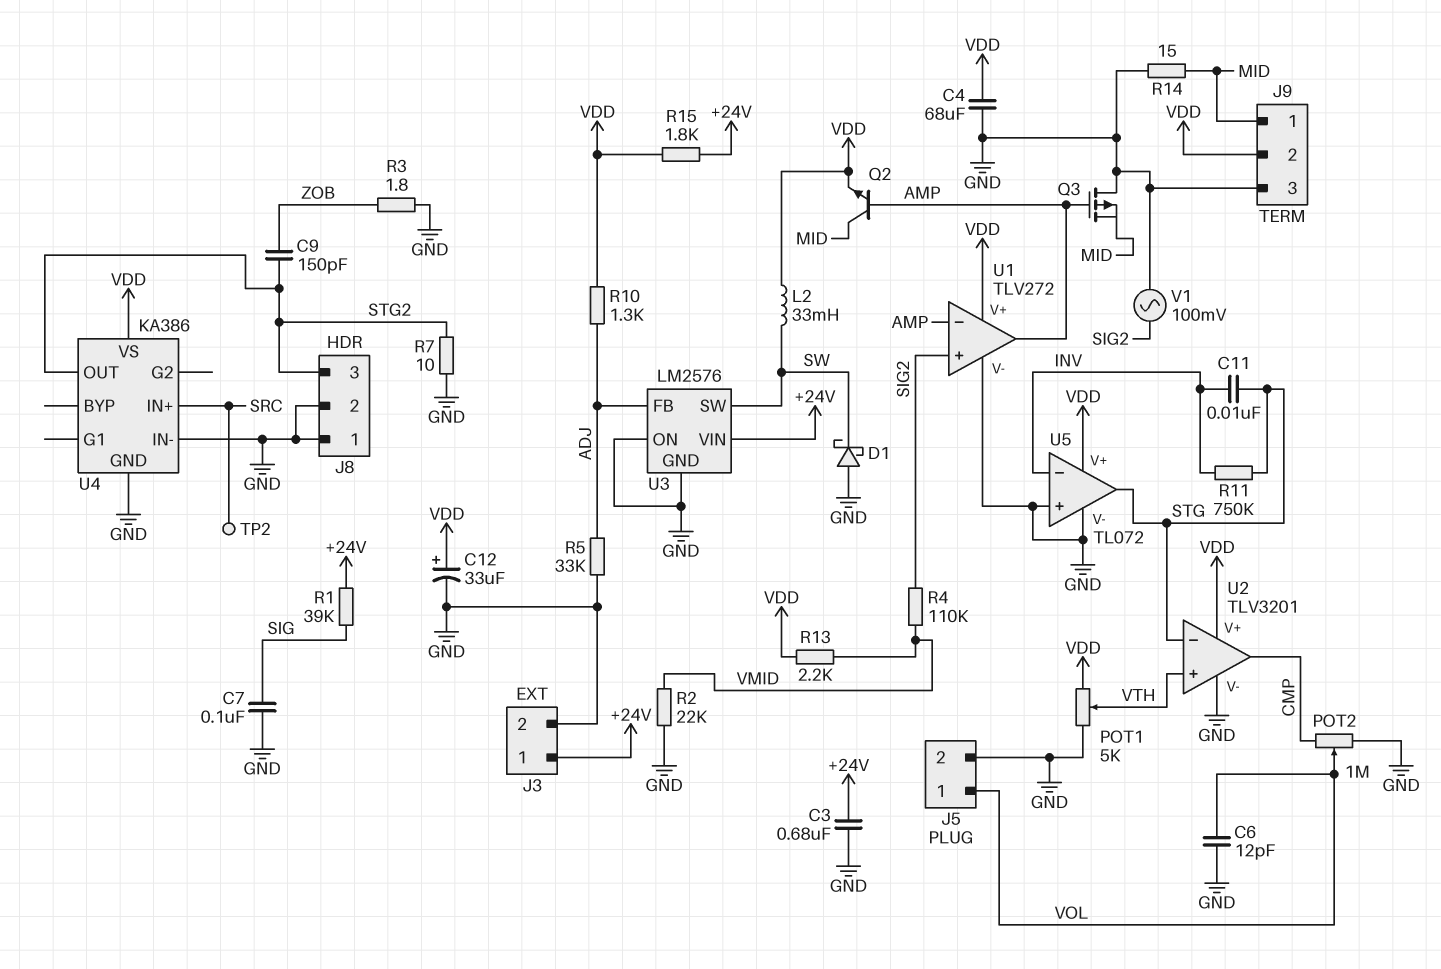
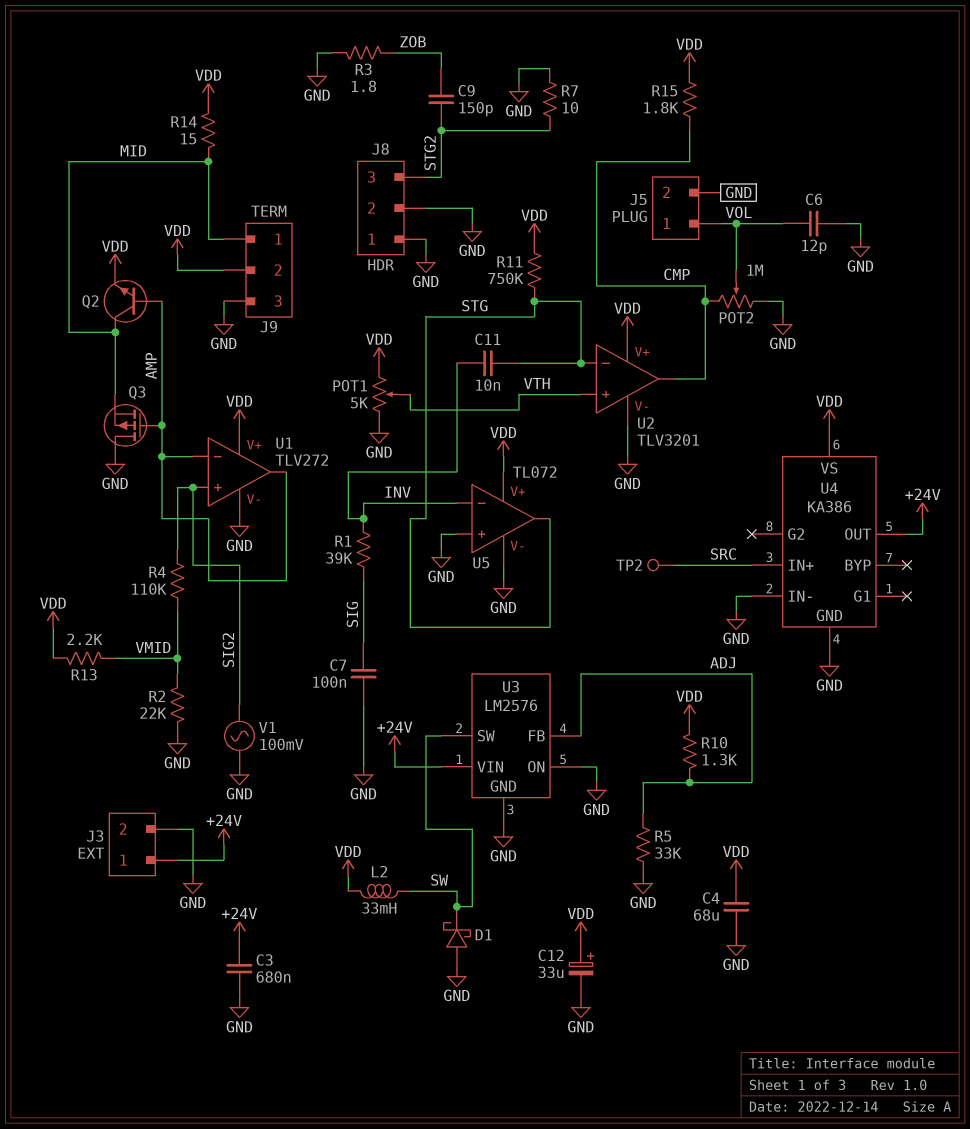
R1: 39k (+24V, SIG) -> 39k (INV, SIG)
R11: 750k (INV, STG) -> 750k (STG, VDD)
R14: 15 (GND, MID) -> 15 (MID, VDD)
R15: 1.8k (+24V, VDD) -> 1.8k (CMP, VDD)
U4 pin OUT: STG2 -> +24V

